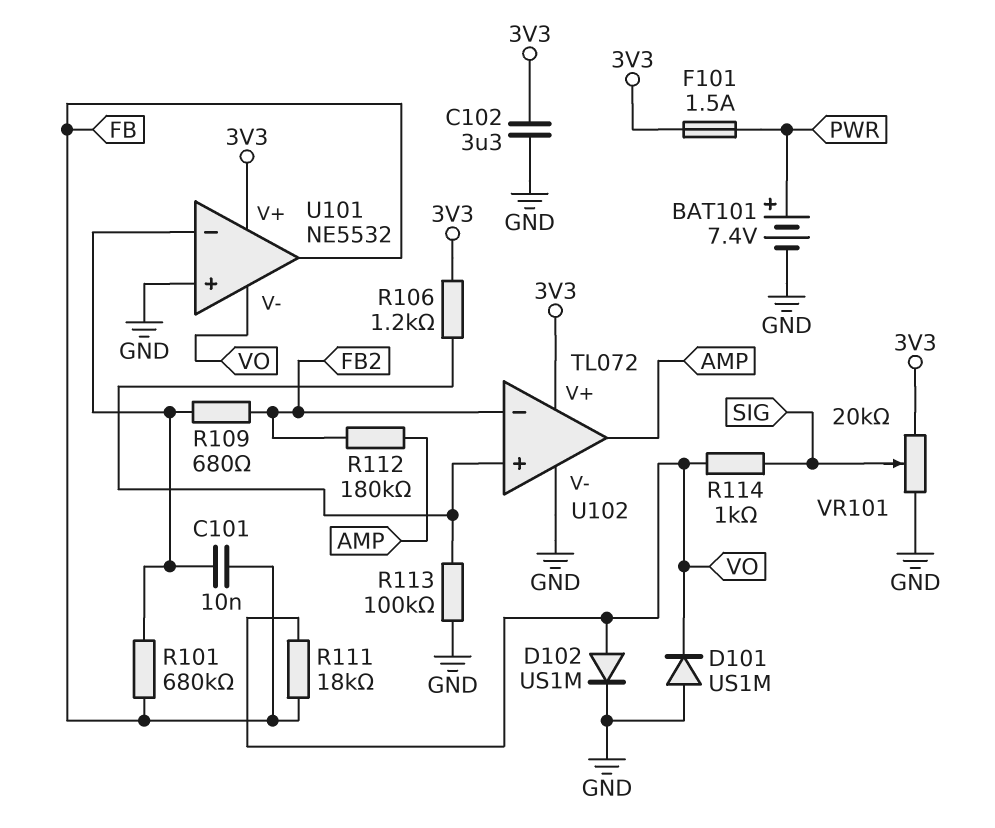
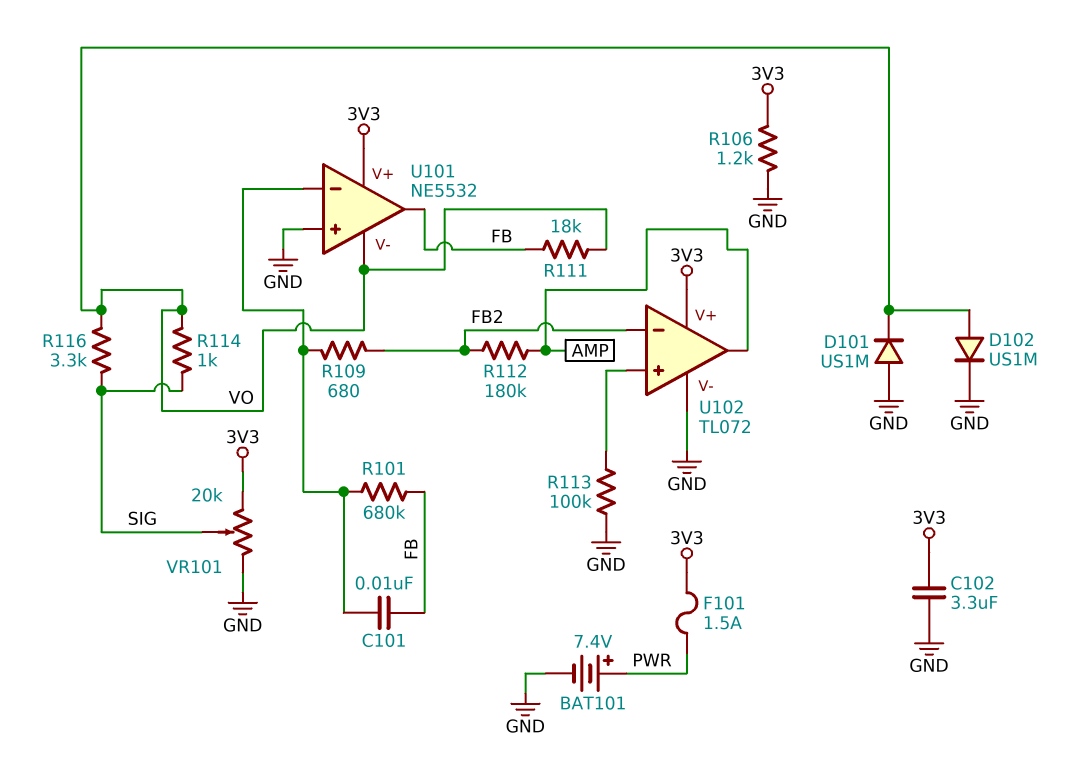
R106: 1.2k (3V3, U102/in+) -> 1.2k (3V3, GND)
R116: none -> 3.3k (SIG, VO)

